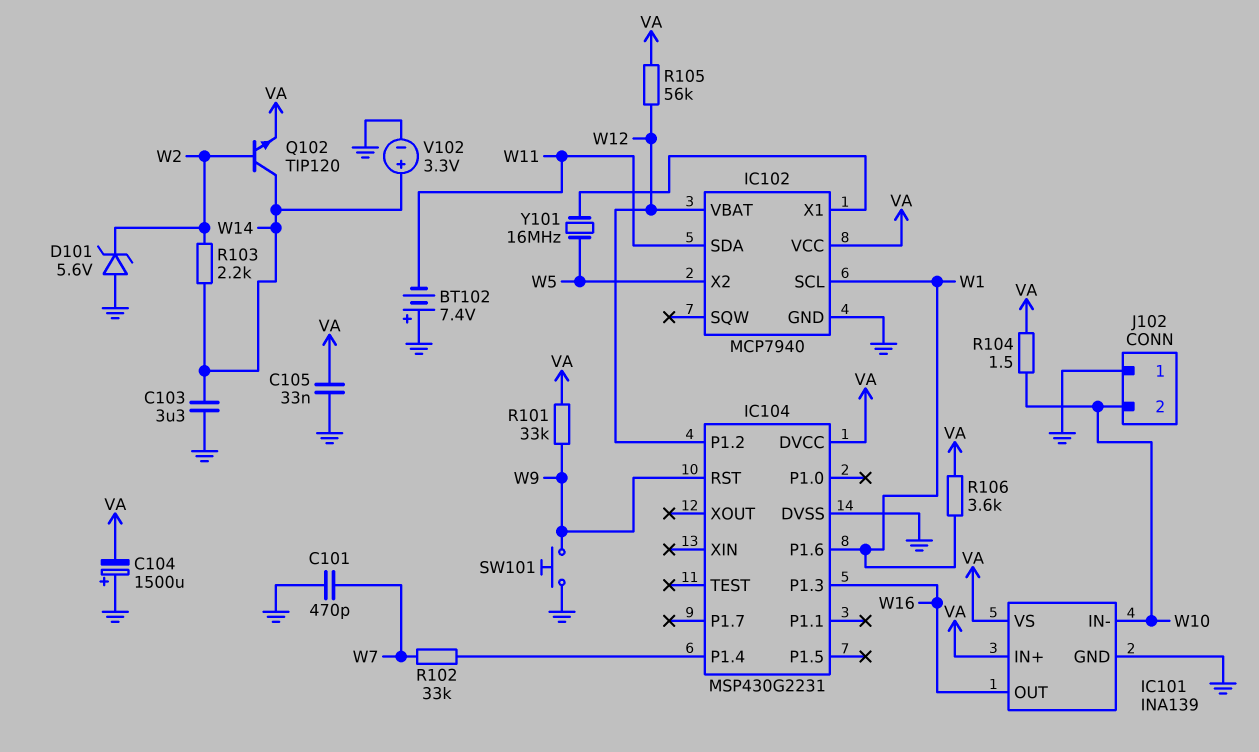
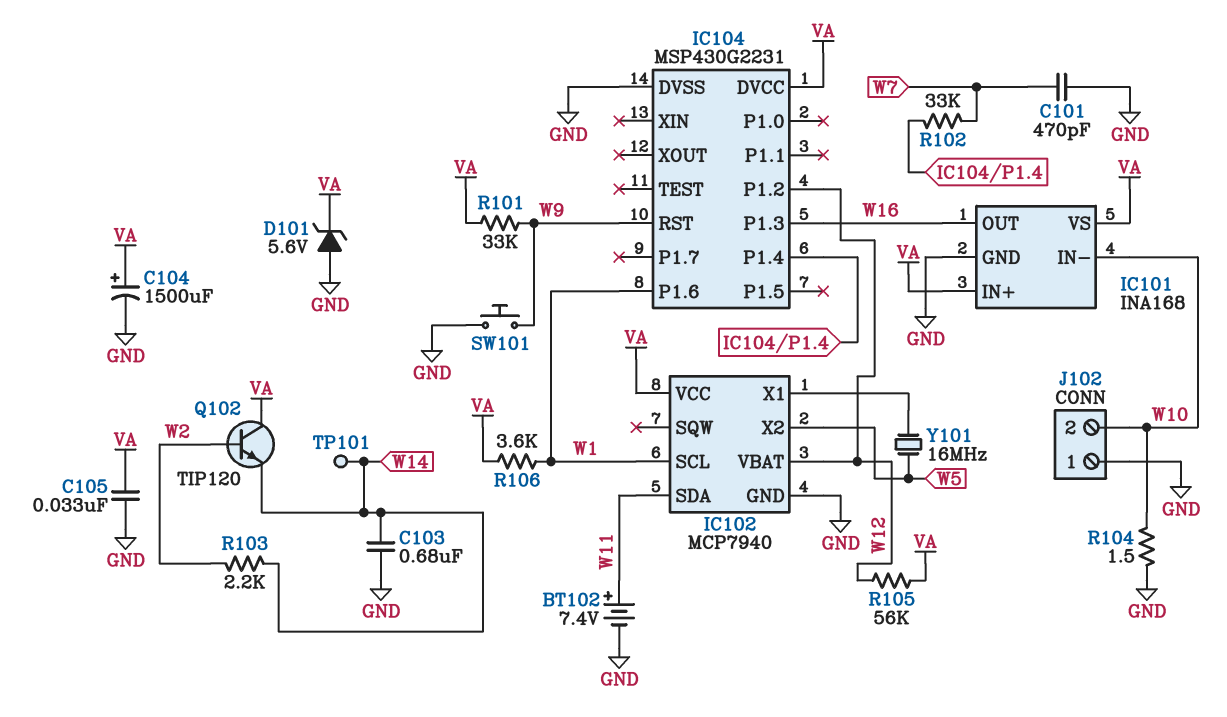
BT102: 7.4V (plus GND, minus W11) -> 7.4V (plus W11, minus GND)
C103: 3.3uF (GND, W14) -> 680nF (GND, W14)
C104: 1500uF (plus GND, minus VA) -> 1500uF (plus VA, minus GND)
D101: zener 5.6V (A GND, K W2) -> zener 5.6V (A GND, K VA)
IC101: INA139 -> INA168
Q102: NPN TIP120 (B W2, C W14, E VA) -> NPN TIP120 (B W2, C VA, E W14)
R104: 1.5 (VA, W10) -> 1.5 (GND, W10)
TP101: none -> test point (W14)
V102: 3.3V (plus W14, minus GND) -> none

